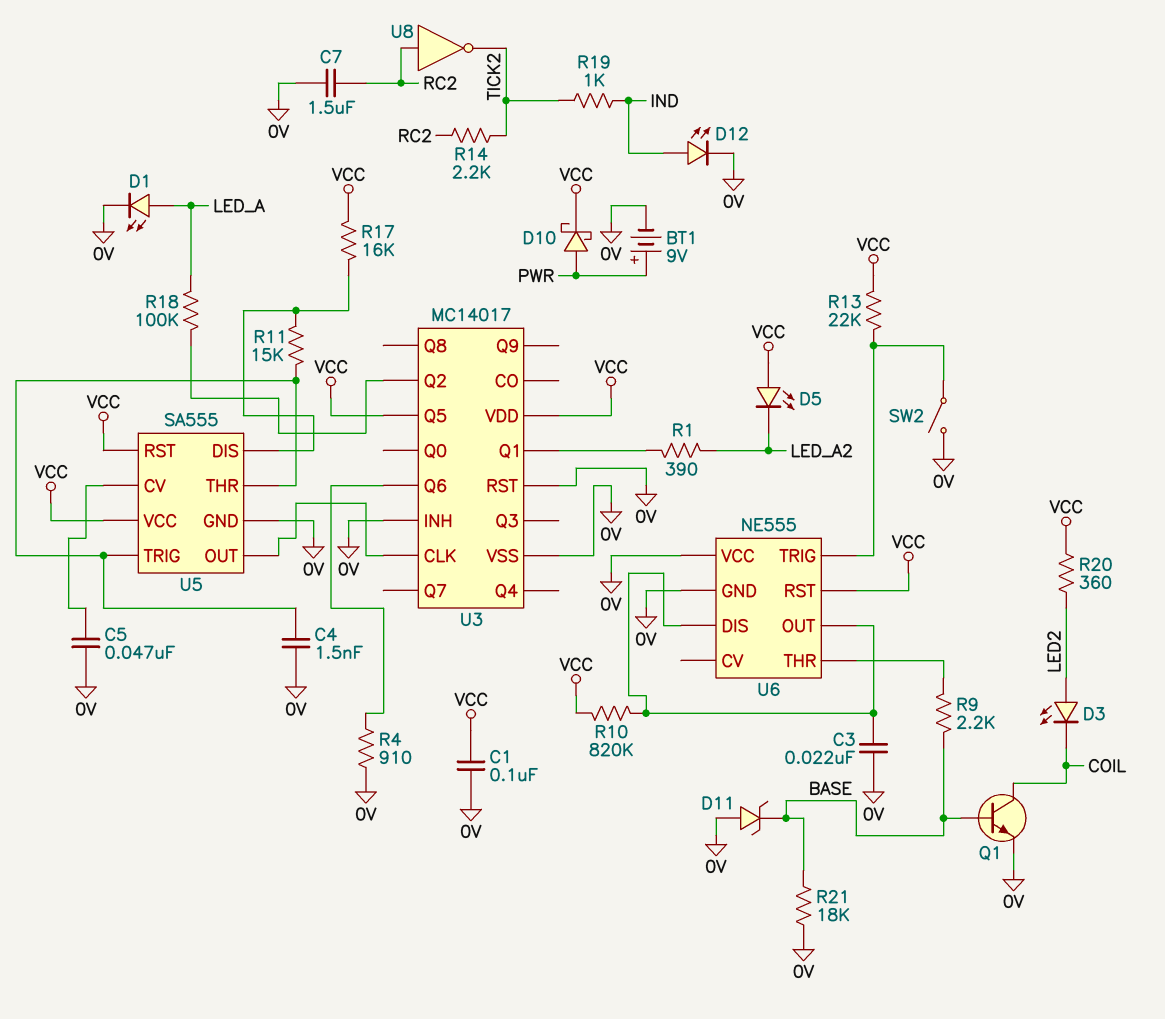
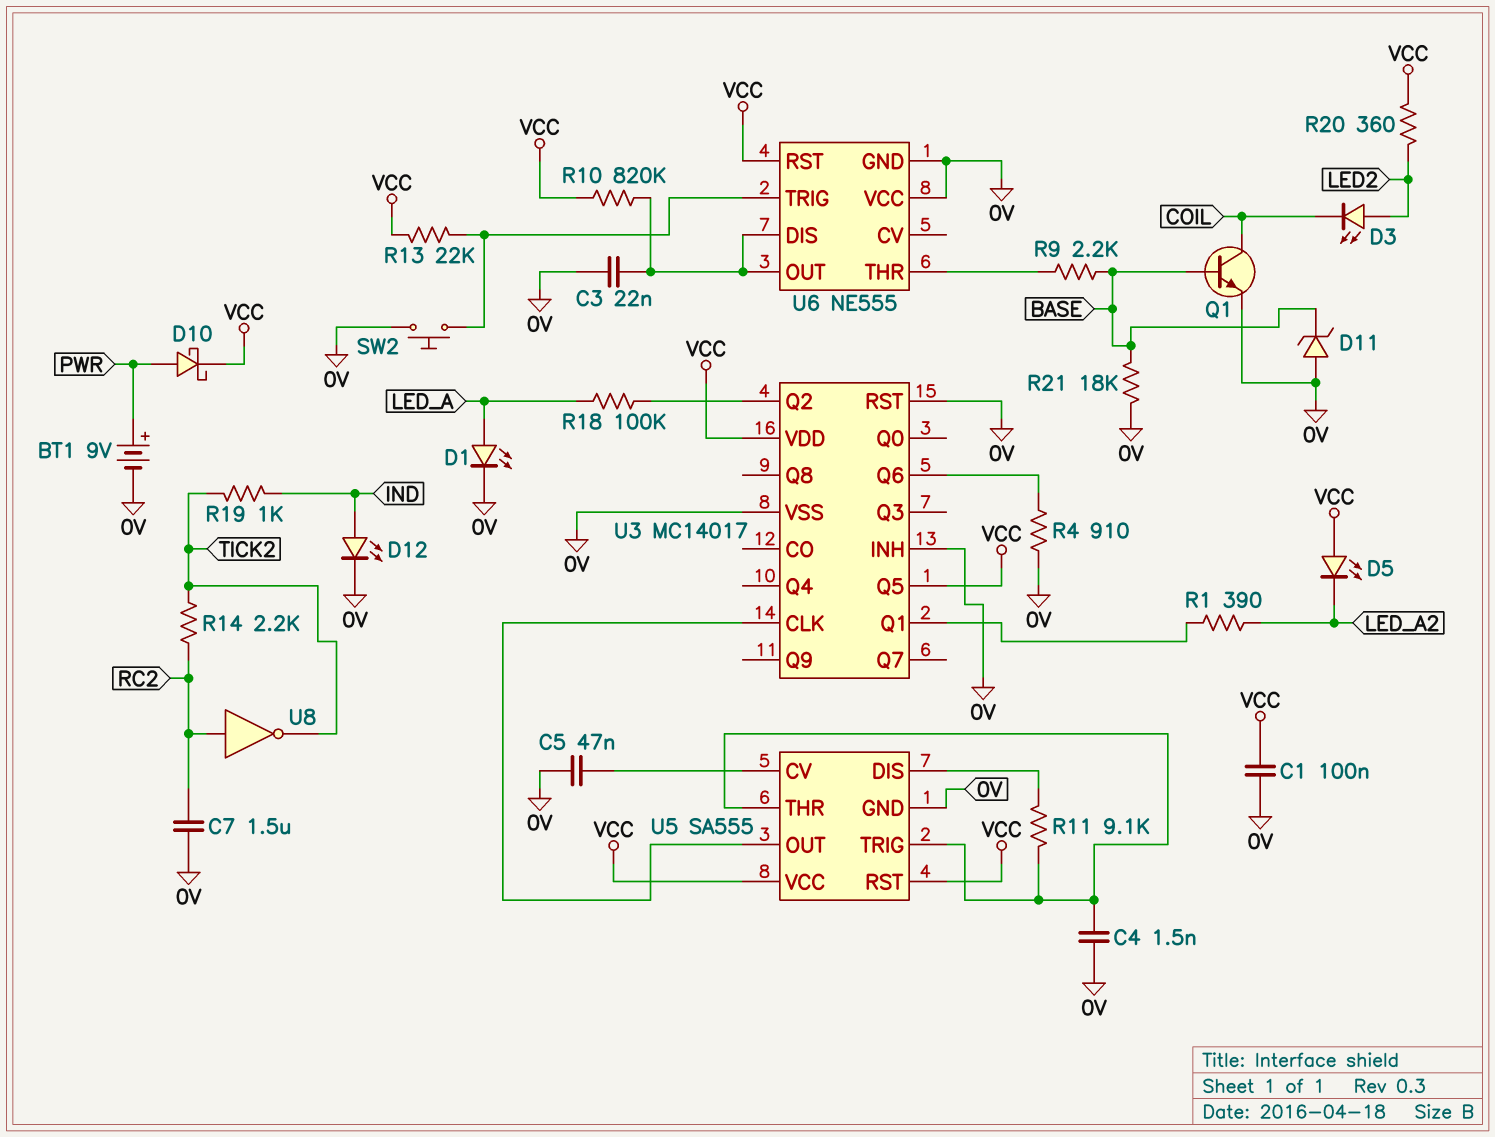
R11: 15k (U5/DIS, U5/THR) -> 9.1k (U5/DIS, U5/THR)
R17: 16k (U5/DIS, VCC) -> none
SW2: switch (0V, U6/TRIG) -> button (0V, U6/TRIG)

